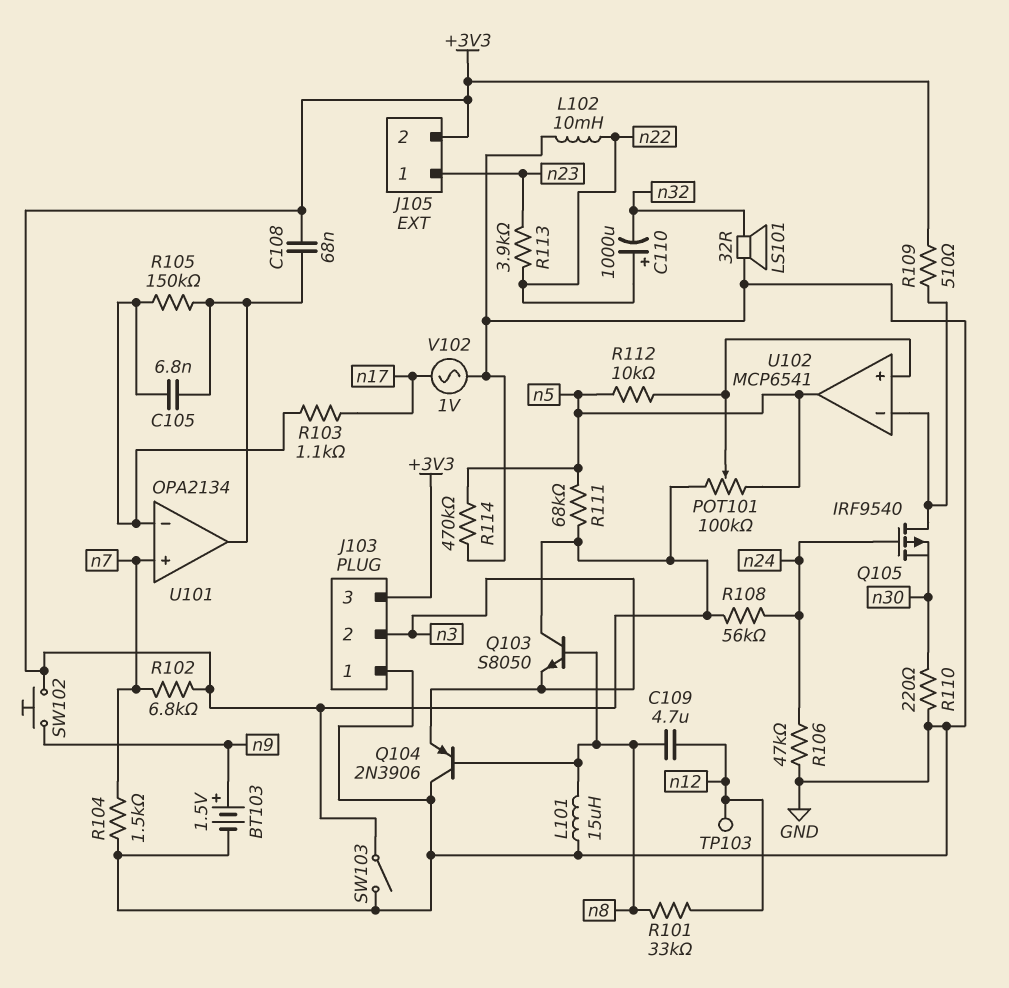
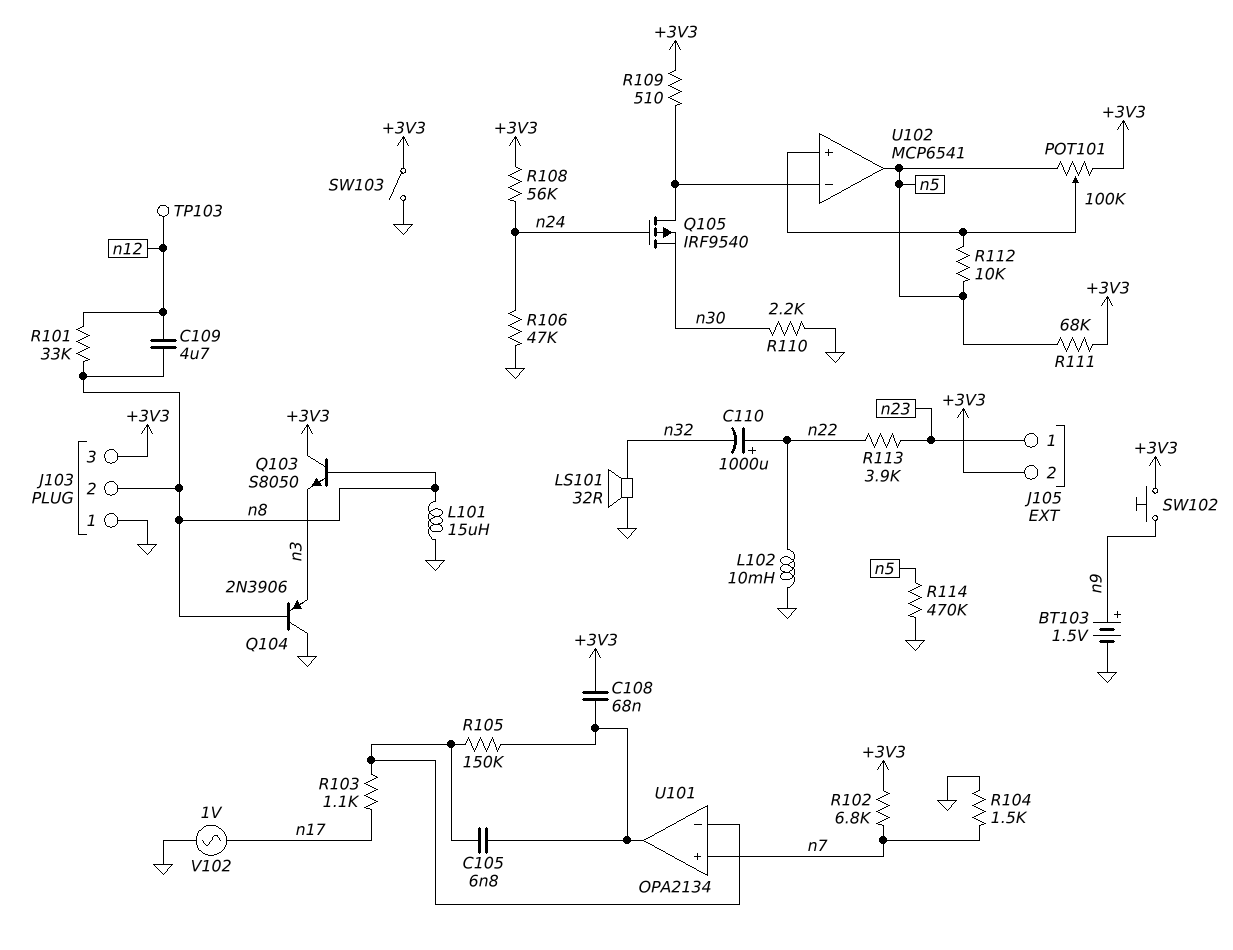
J103 pin 2: n3 -> n8
R110: 220 (GND, n30) -> 2.2k (GND, n30)

